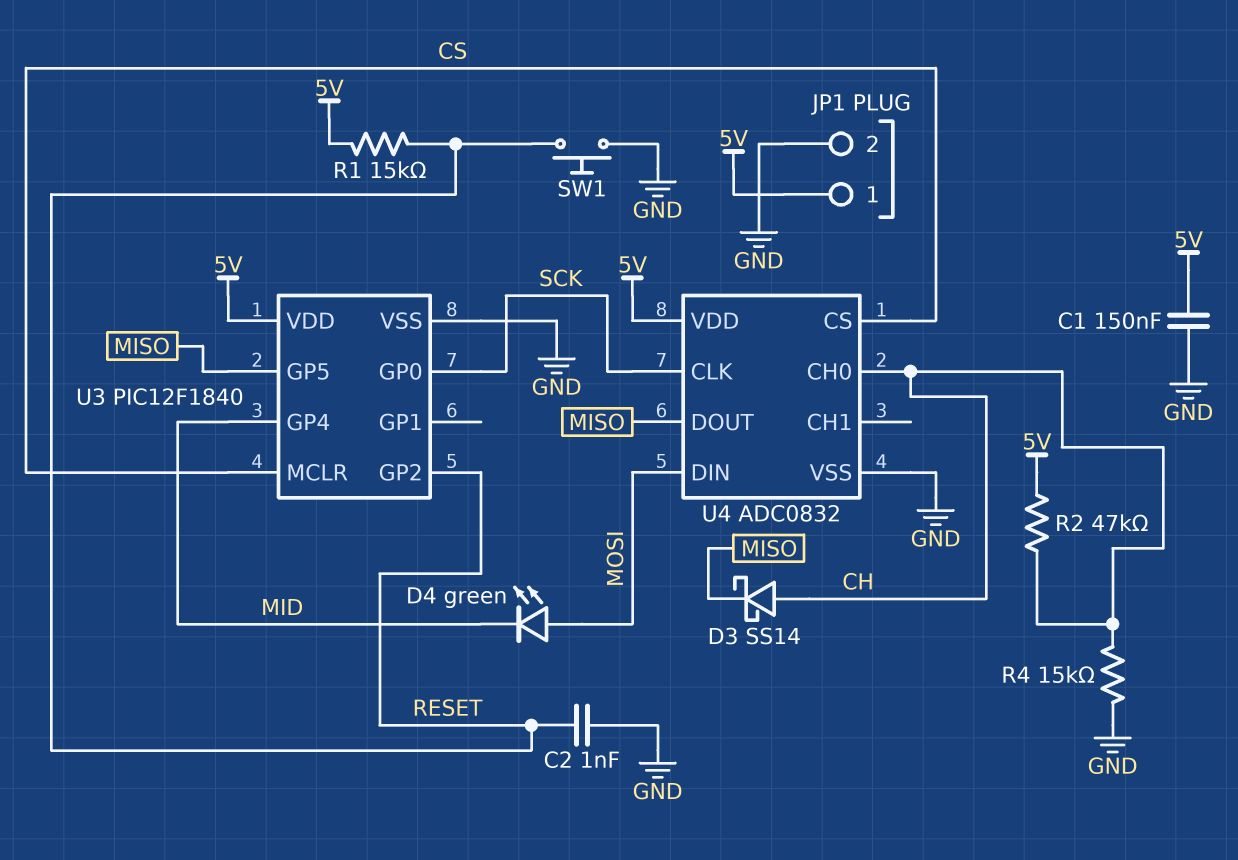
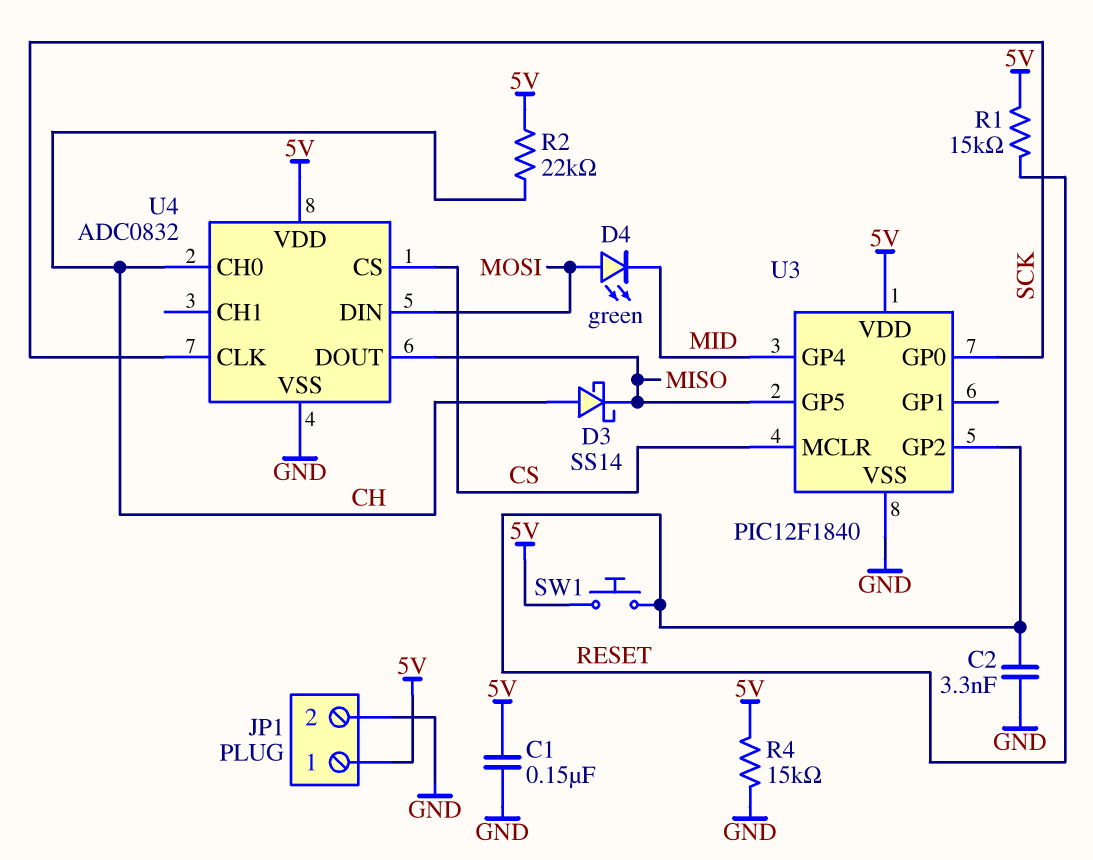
C2: 1nF (GND, RESET) -> 3.3nF (GND, RESET)
R2: 47k (5V, CH) -> 22k (5V, CH)
R4: 15k (CH, GND) -> 15k (5V, GND)
SW1: button (GND, RESET) -> button (5V, RESET)

